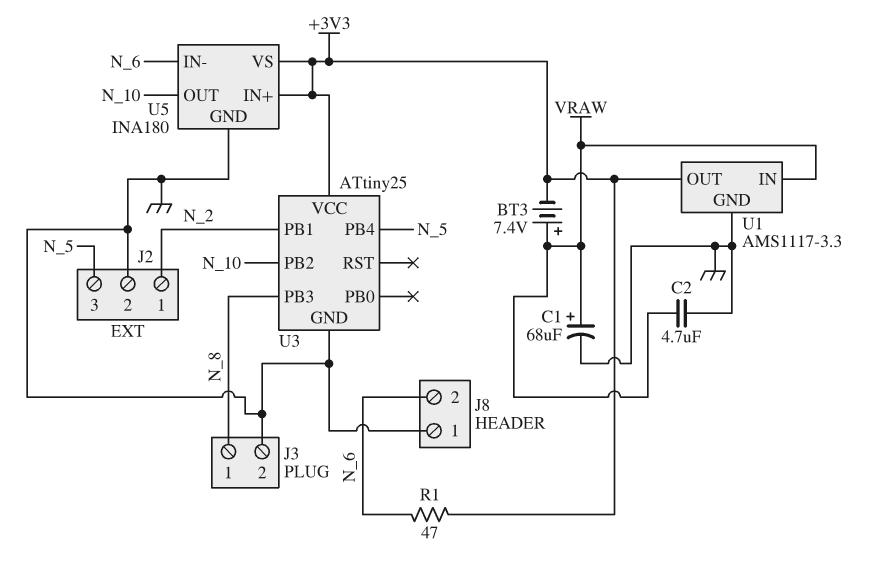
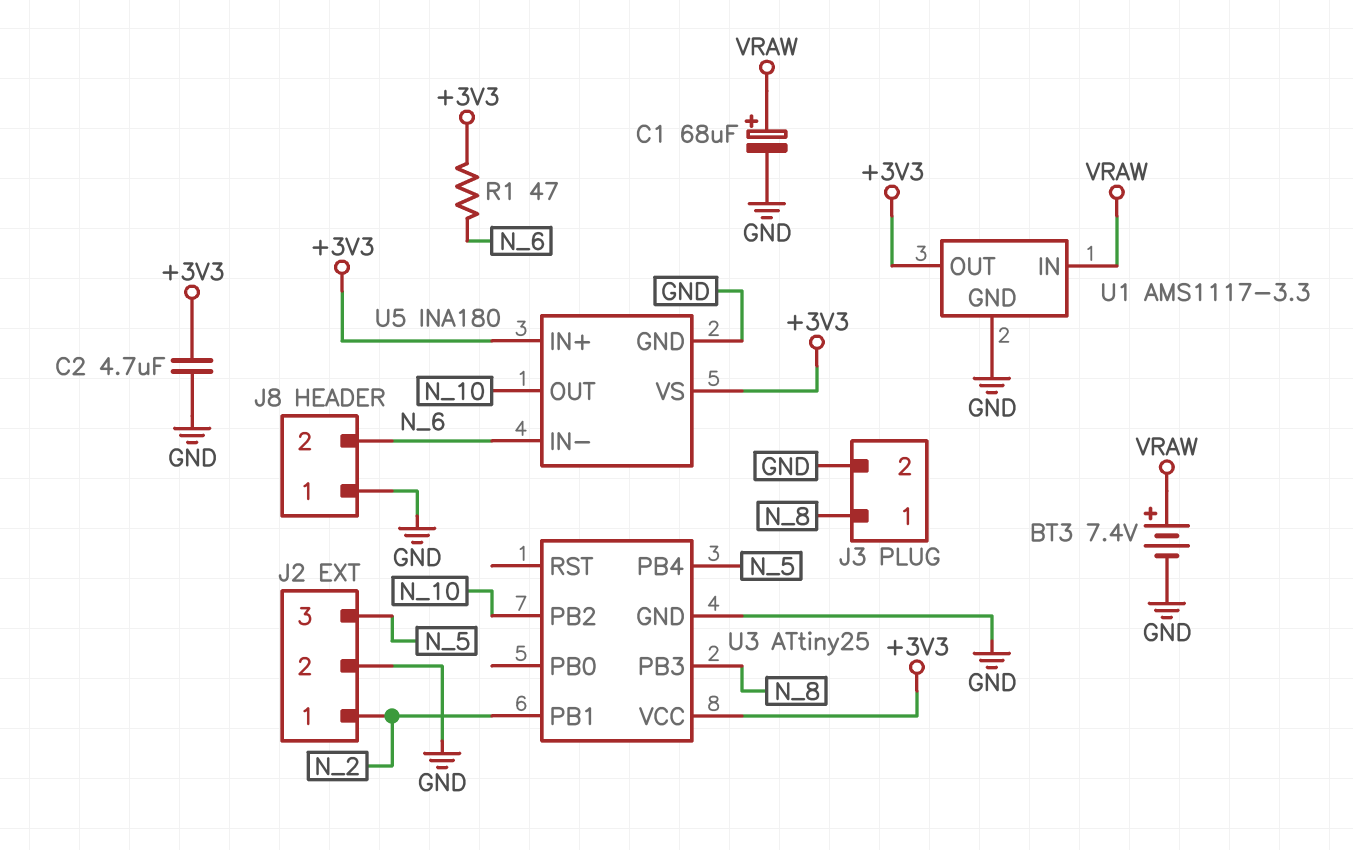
BT3: 7.4V (plus VRAW, minus +3V3) -> 7.4V (plus VRAW, minus GND)
C2: 4.7uF (GND, VRAW) -> 4.7uF (+3V3, GND)

